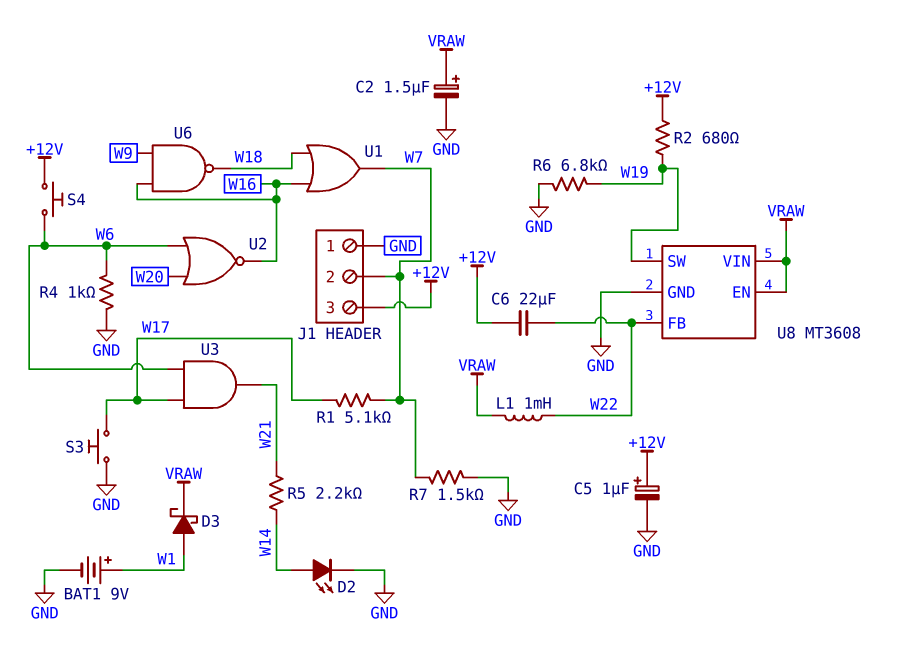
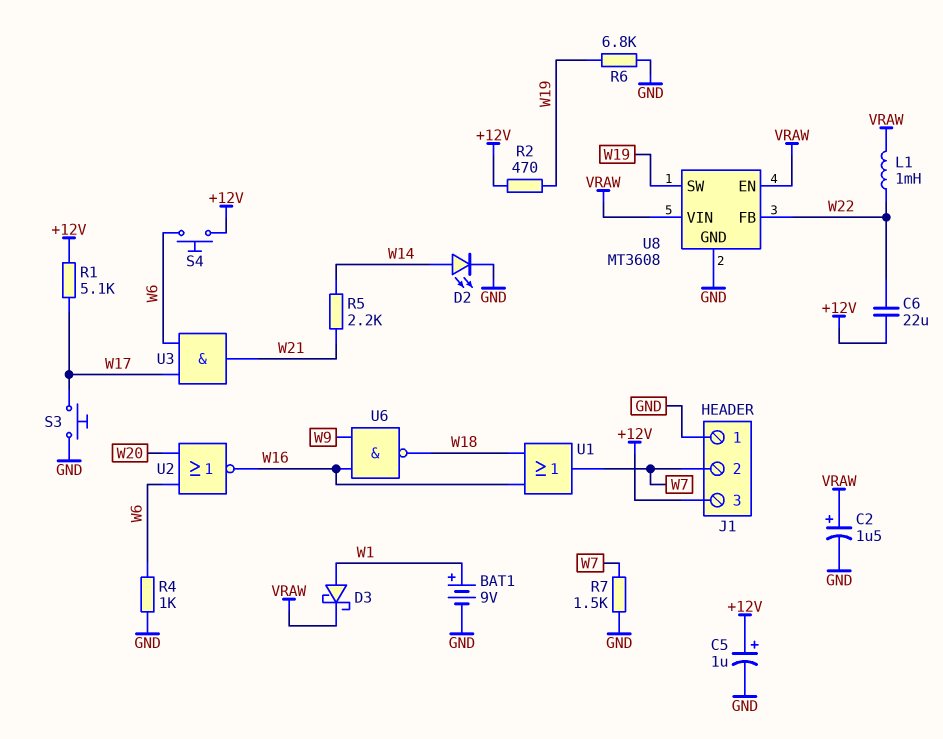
R1: 5.1k (W7, W17) -> 5.1k (+12V, W17)
R2: 680 (+12V, W19) -> 470 (+12V, W19)

